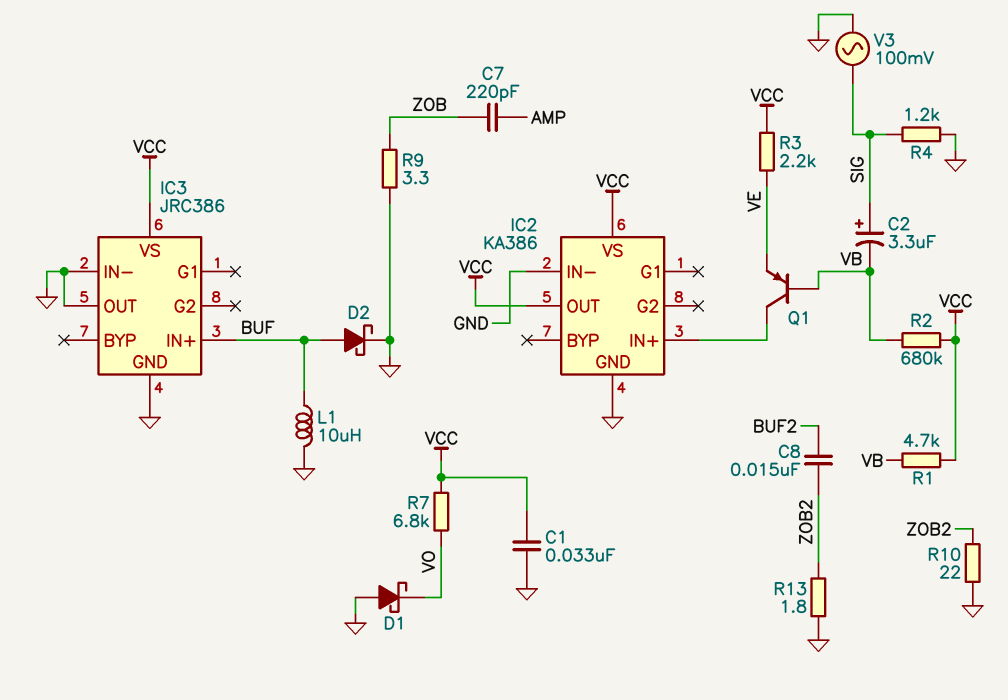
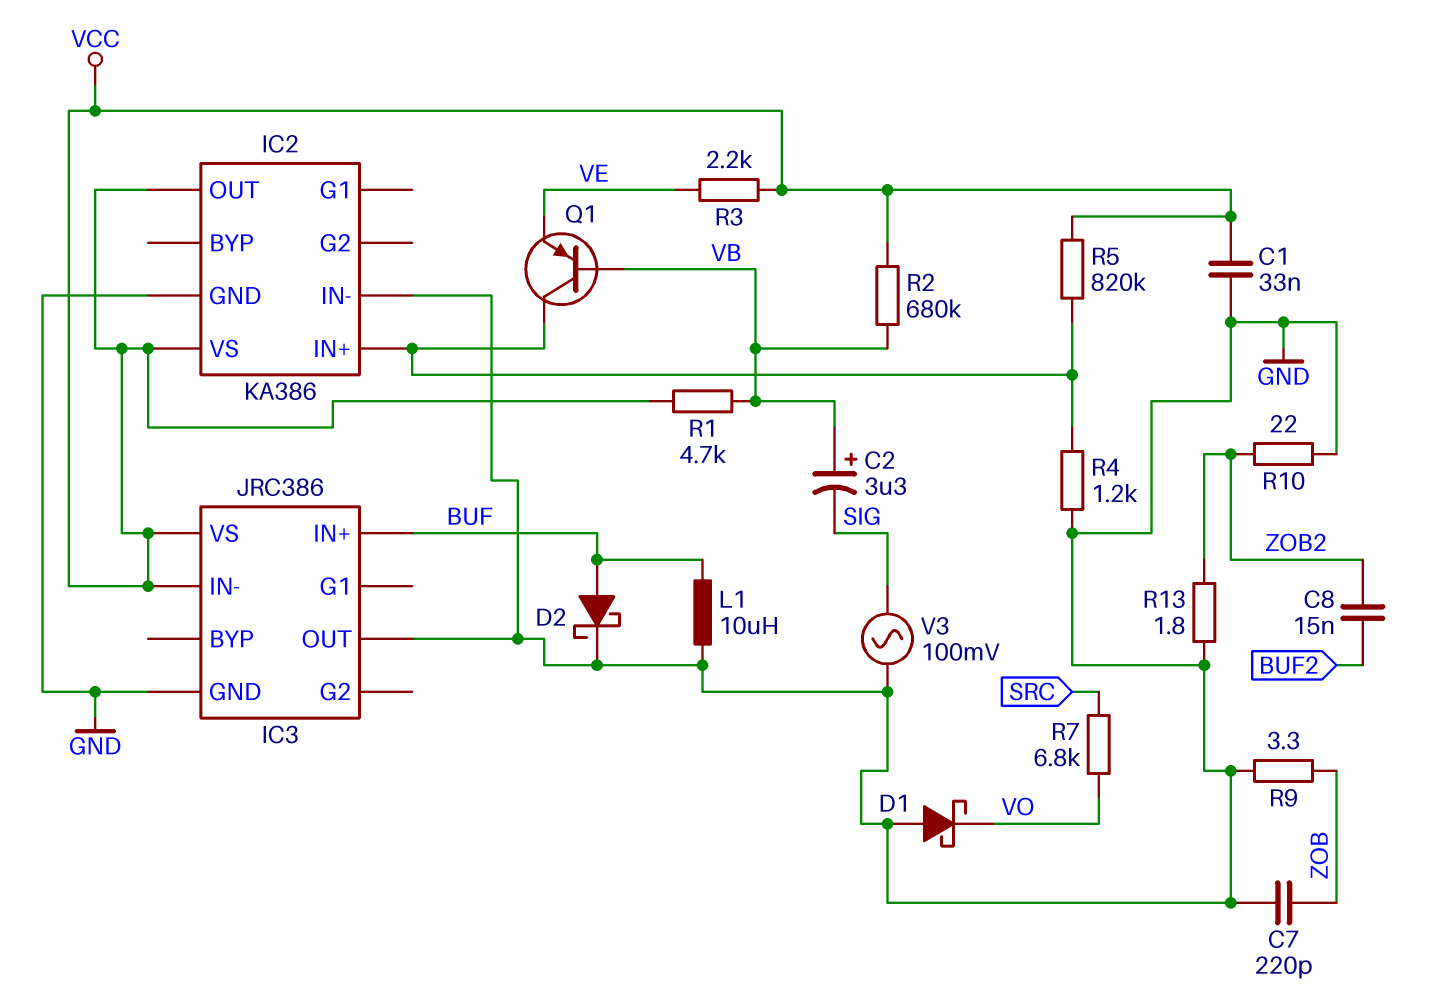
C2: 3.3uF (plus SIG, minus VB) -> 3.3uF (plus VB, minus SIG)
C7: 220pF (AMP, ZOB) -> 220pF (GND, ZOB)
IC3 pin IN-: GND -> VCC
R4: 1.2k (GND, SIG) -> 1.2k (GND, IC2/IN+)
R5: none -> 820k (IC2/IN+, VCC)
R7: 6.8k (VCC, VO) -> 6.8k (SRC, VO)

